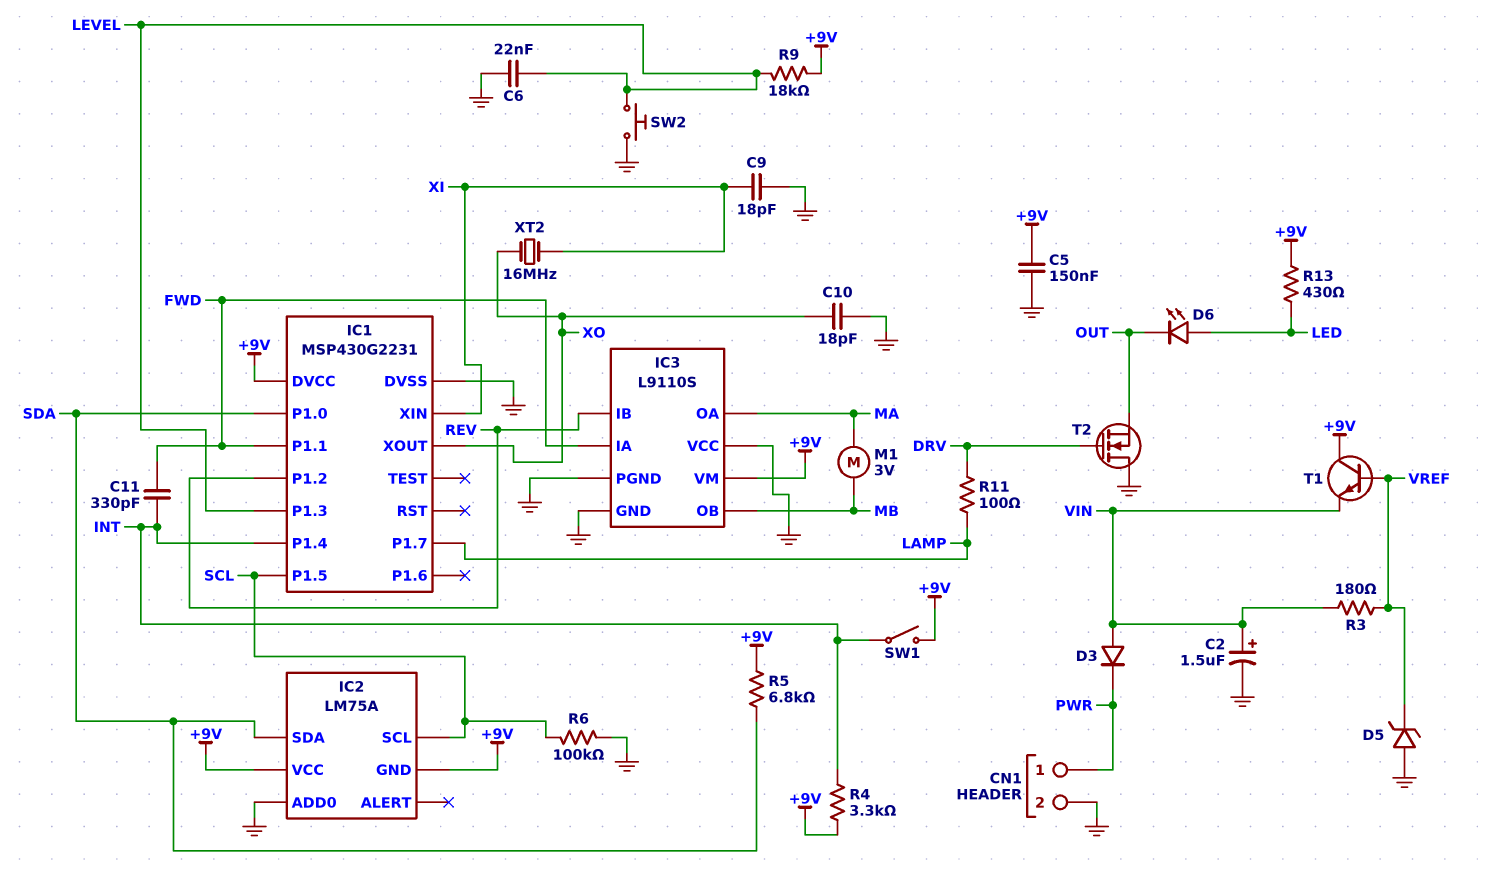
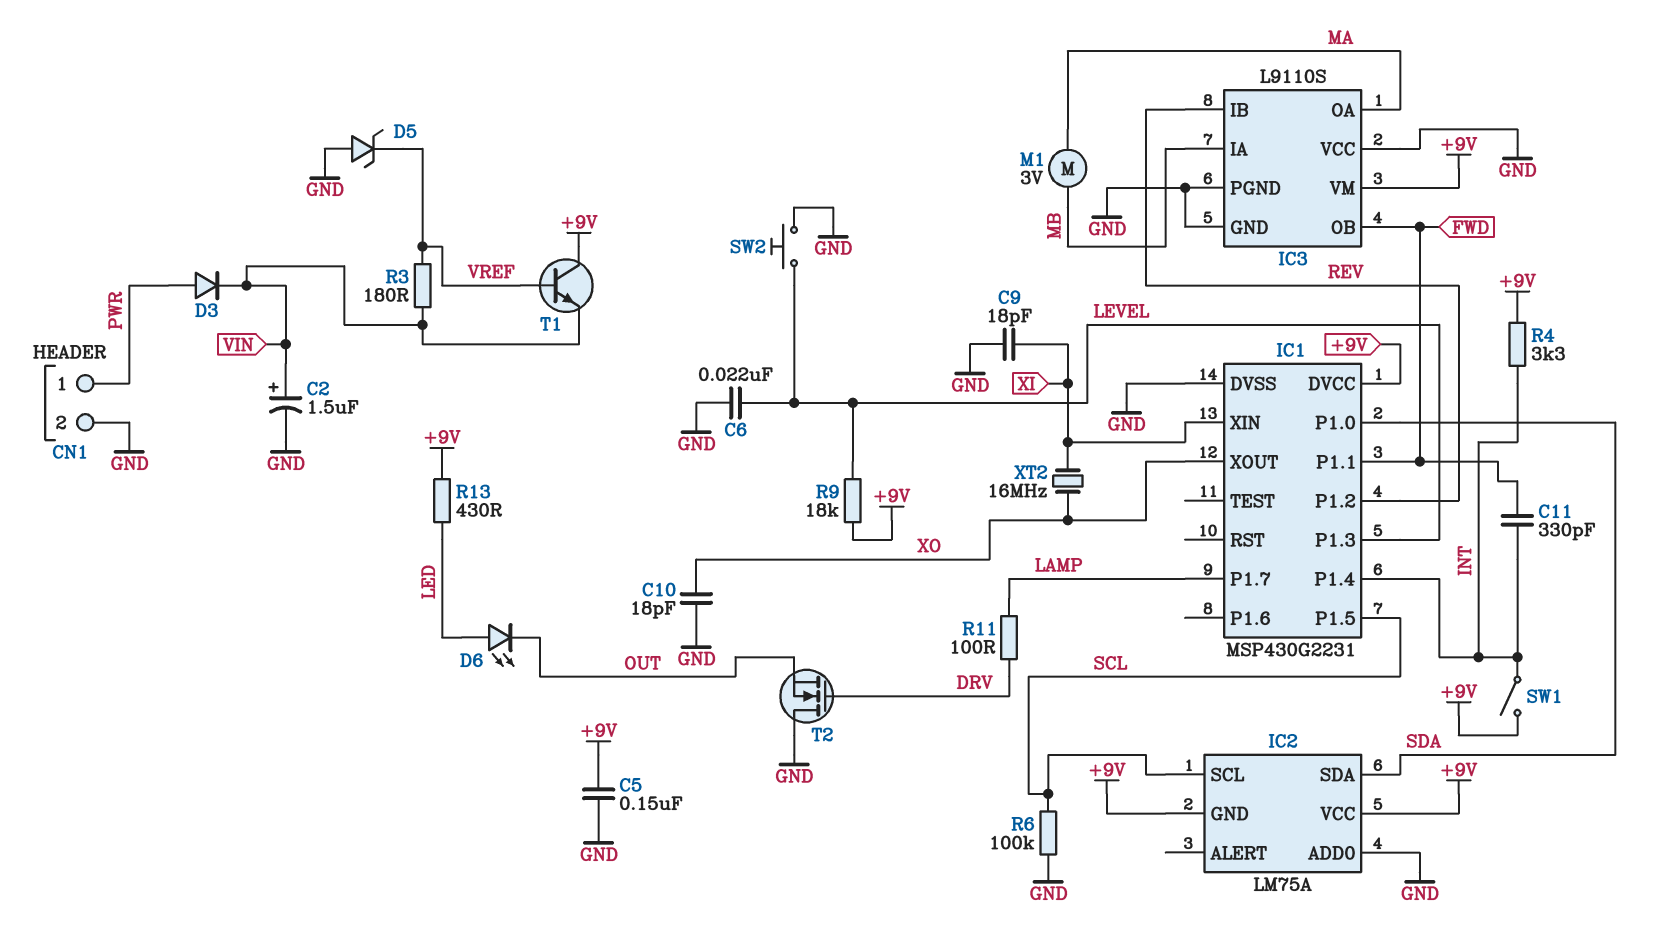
D3: diode (A VIN, K PWR) -> diode (A PWR, K VIN)
IC3 pin IA: FWD -> MB
IC3 pin OB: MB -> FWD
R5: 6.8k (+9V, SDA) -> none

